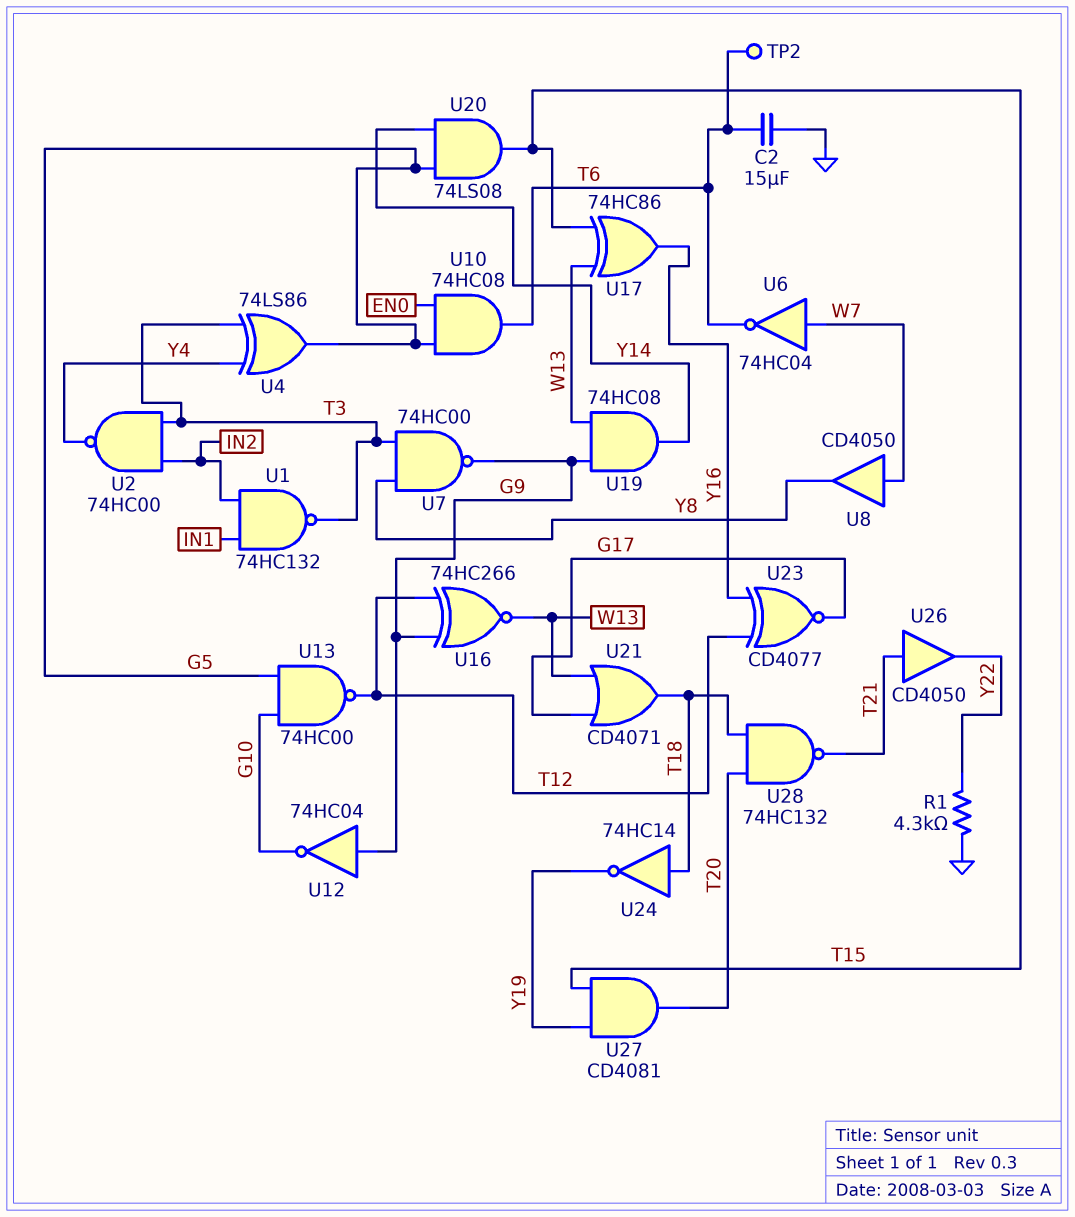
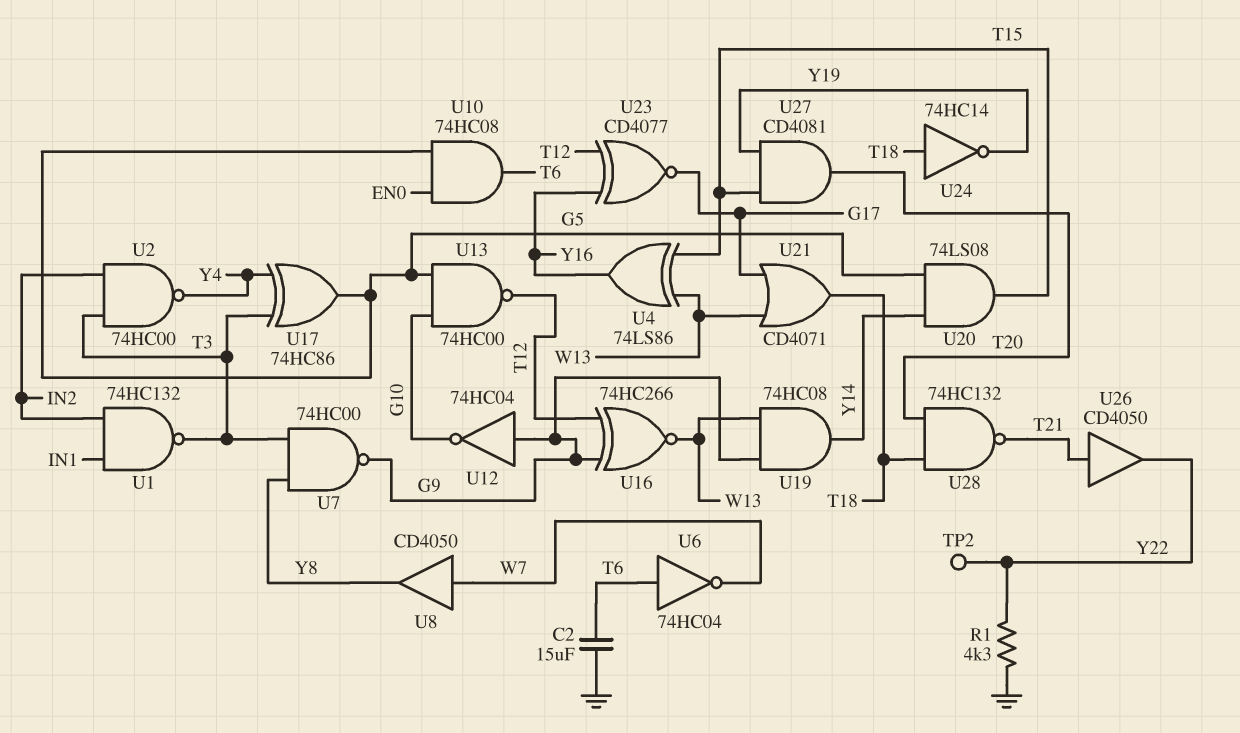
TP2: test point (T6) -> test point (Y22)
U4: XOR 74LS86 (in T3, in Y4, out G5) -> XOR 74LS86 (in T15, in W13, out Y16)
U6: NOT 74HC04 (in W7, out T6) -> NOT 74HC04 (in T6, out W7)
U17: XOR 74HC86 (in T15, in W13, out Y16) -> XOR 74HC86 (in T3, in Y4, out G5)

